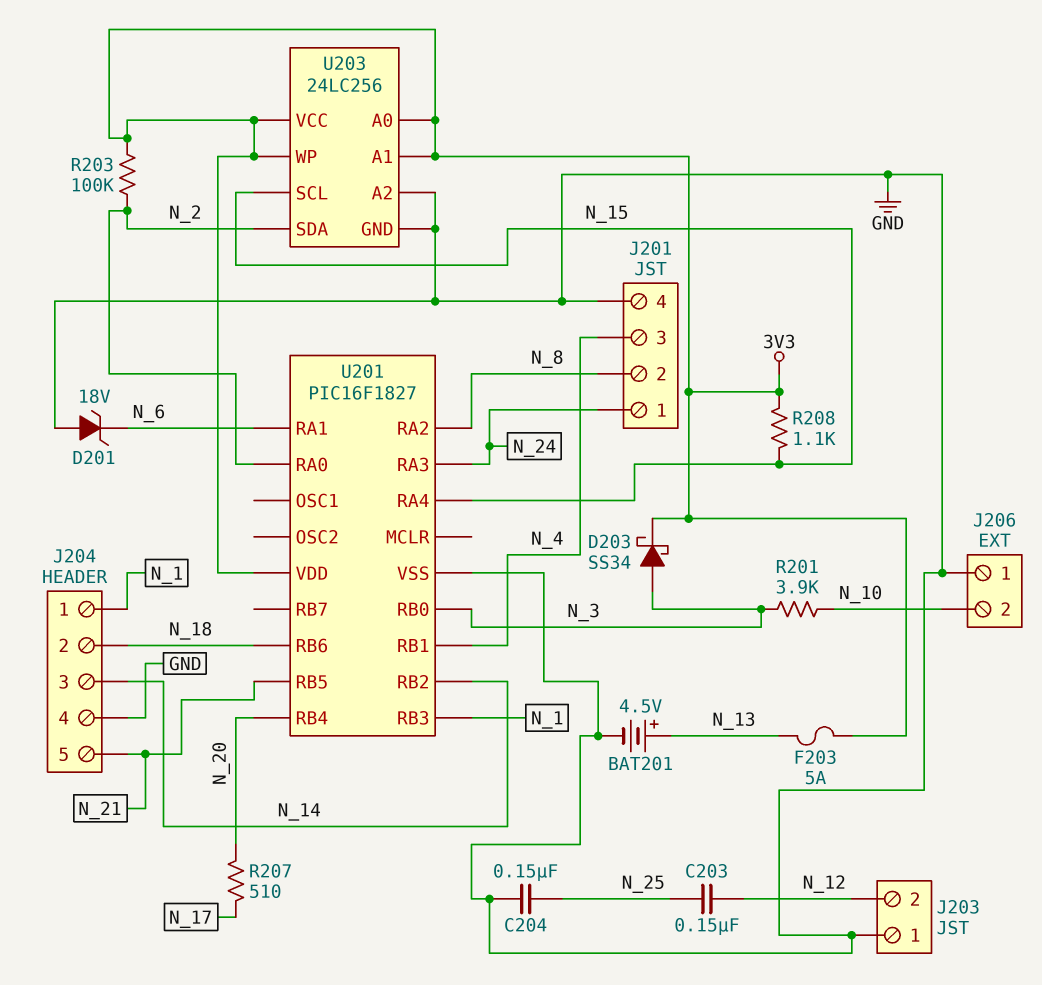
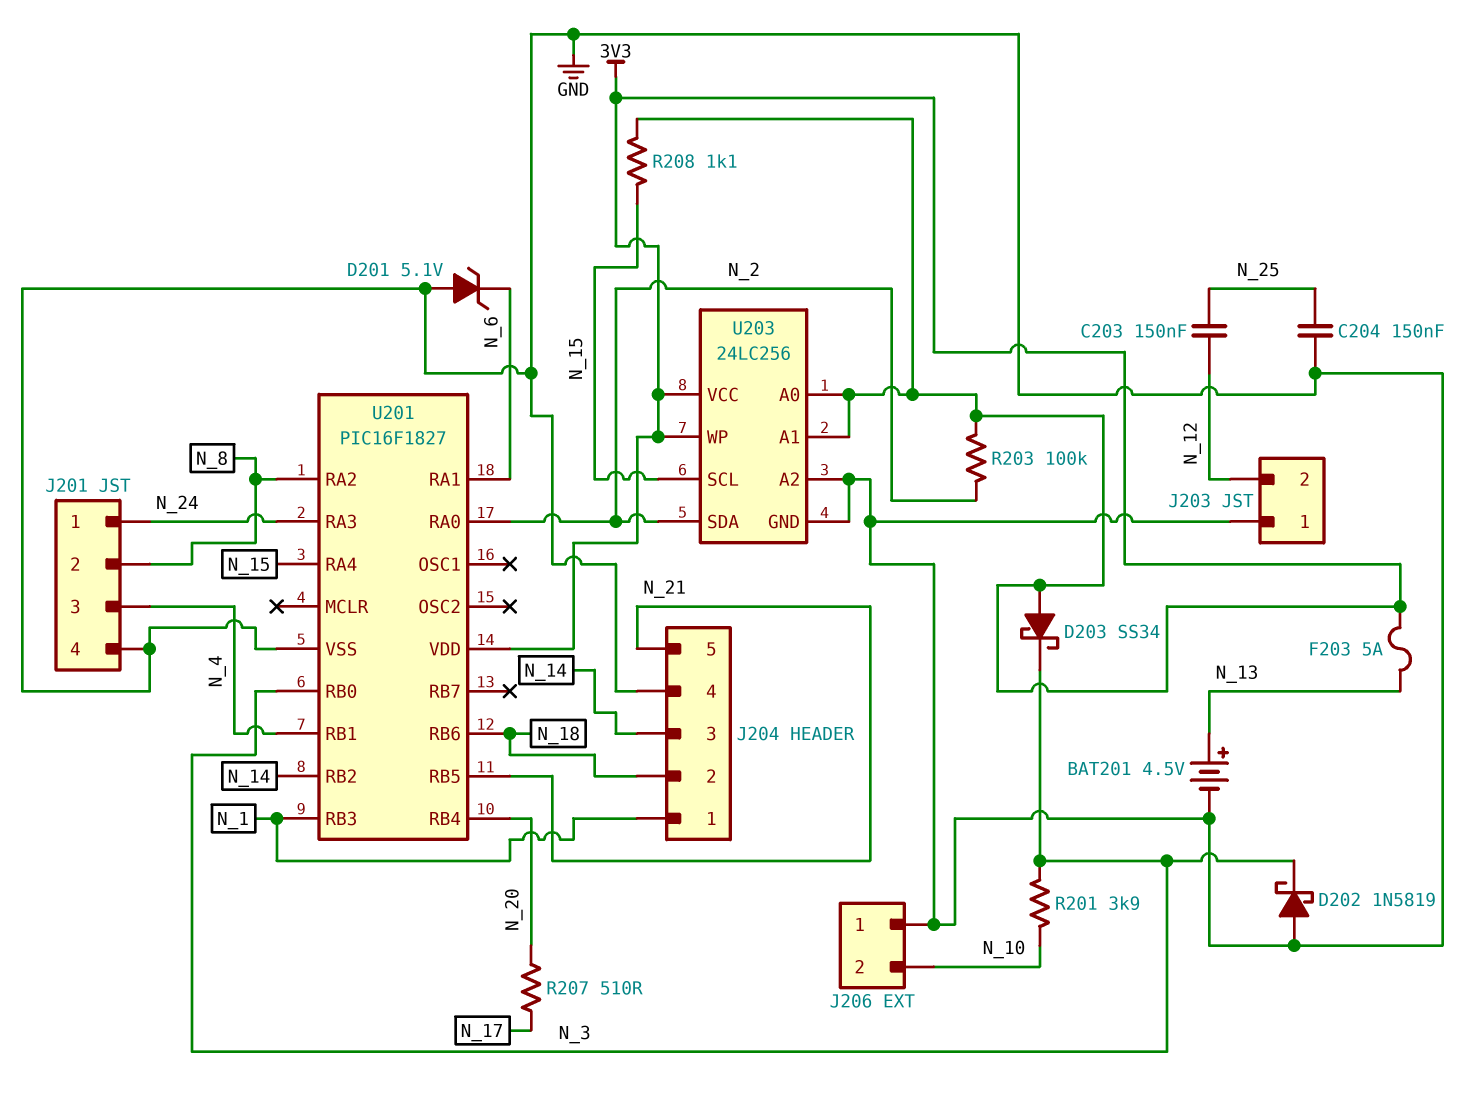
D201: zener 18V (A GND, K N_6) -> zener 5.1V (A GND, K N_6)
D202: none -> schottky 1N5819 (A GND, K N_3)
D203: schottky SS34 (A N_3, K 3V3) -> schottky SS34 (A 3V3, K N_3)

